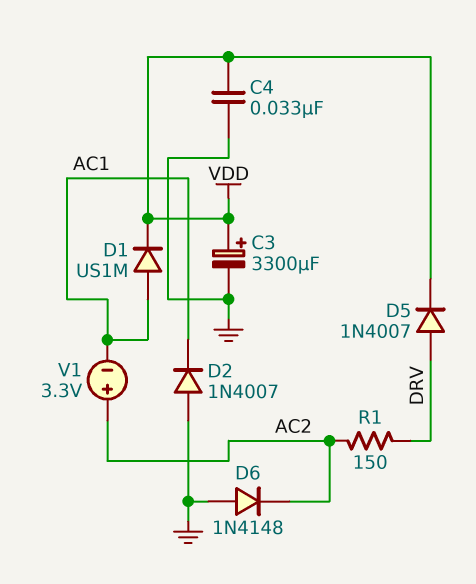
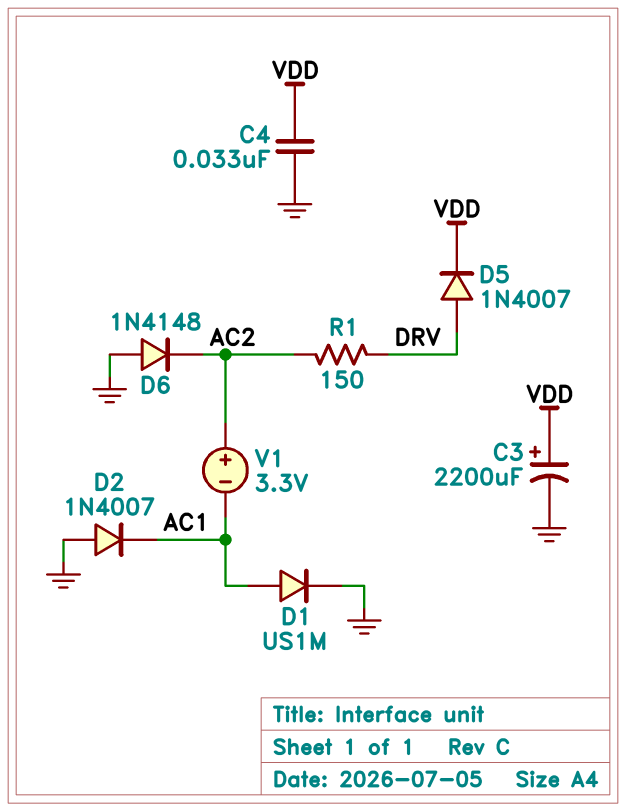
C3: 3300uF (plus VDD, minus GND) -> 2200uF (plus VDD, minus GND)
D1: diode US1M (A AC1, K VDD) -> diode US1M (A AC1, K GND)

